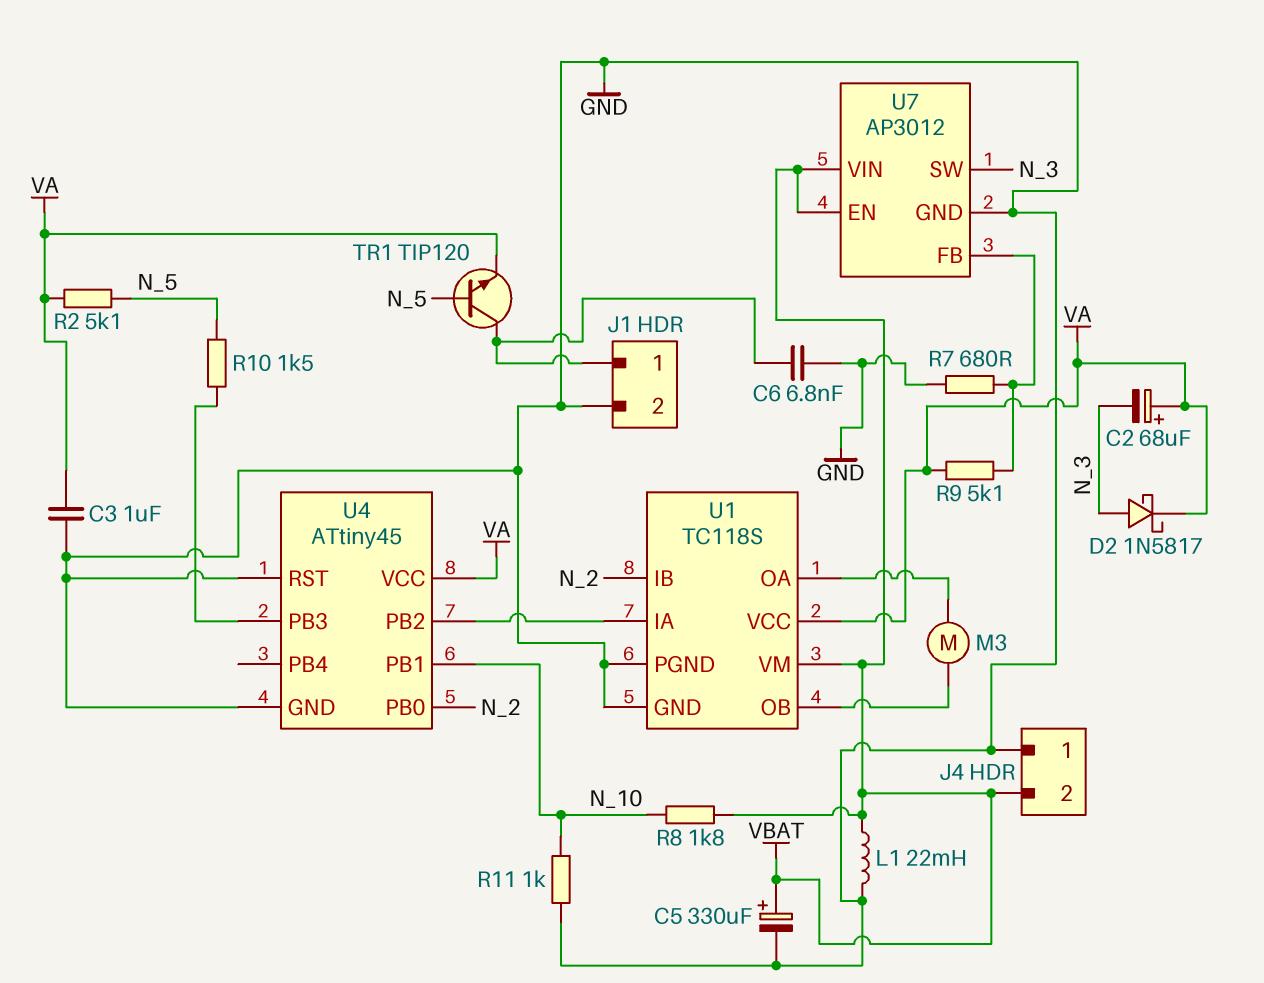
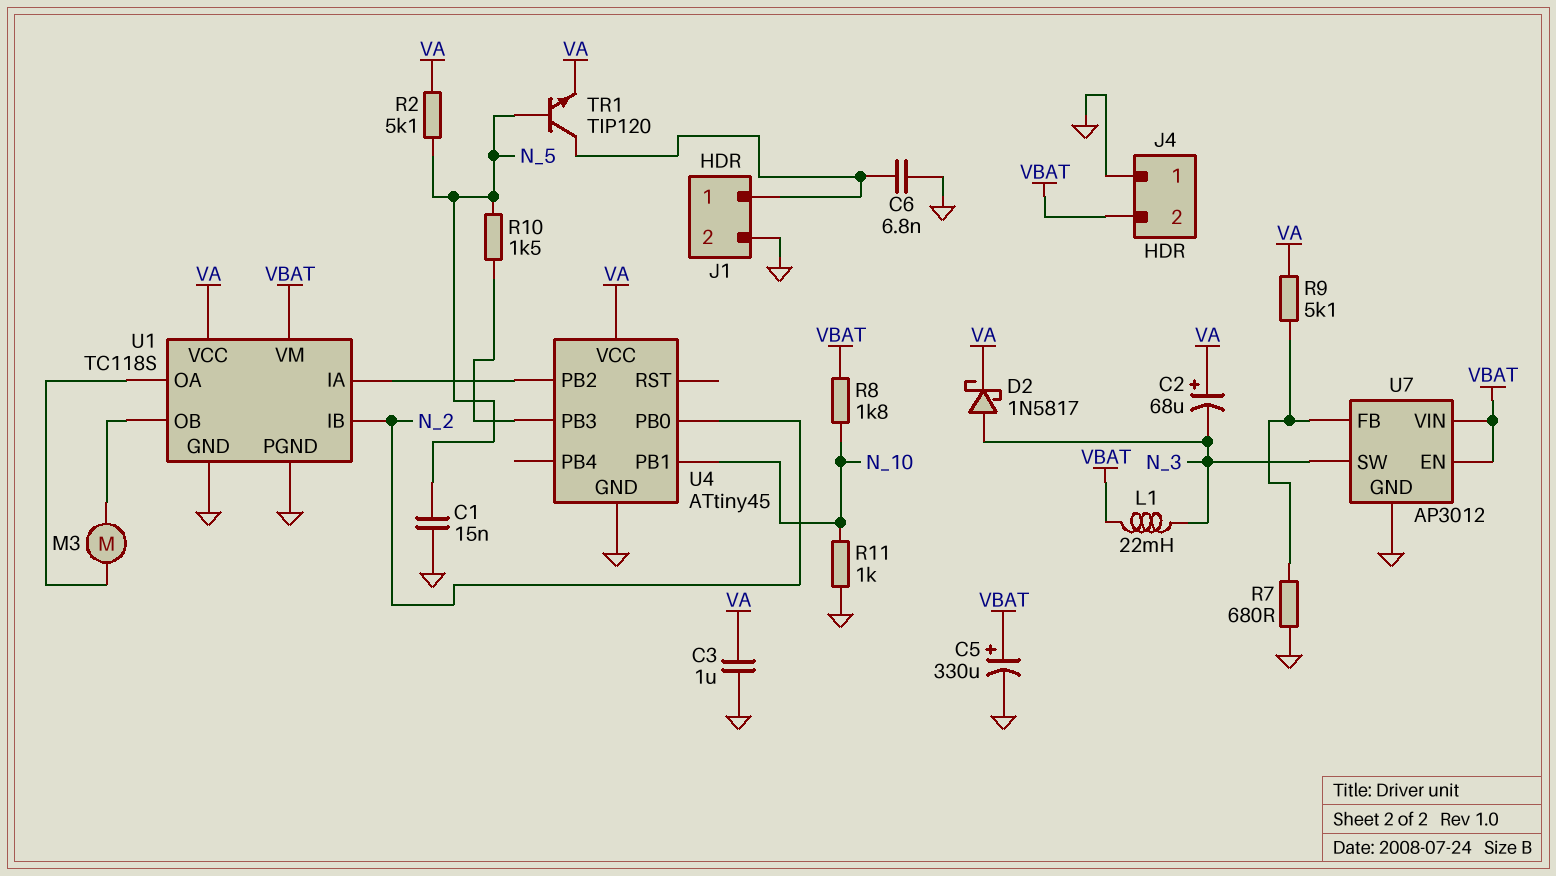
C1: none -> 15nF (GND, N_5)
L1: 22mH (GND, VBAT) -> 22mH (N_3, VBAT)
U4 pin RST: GND -> none

